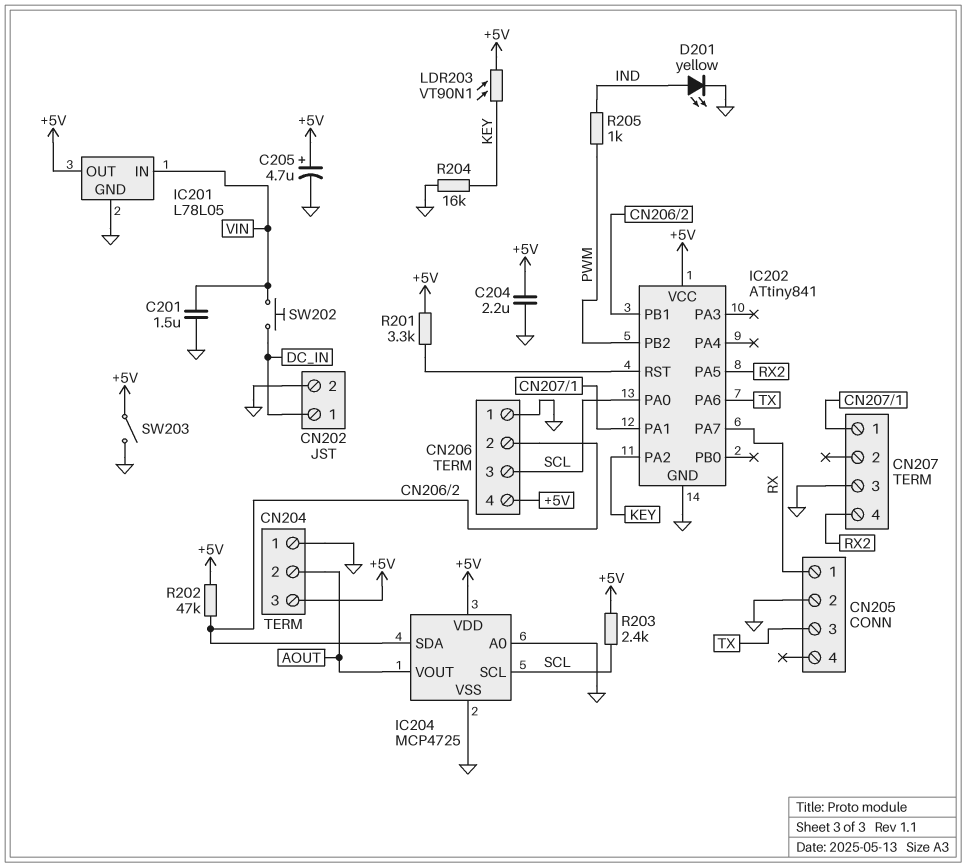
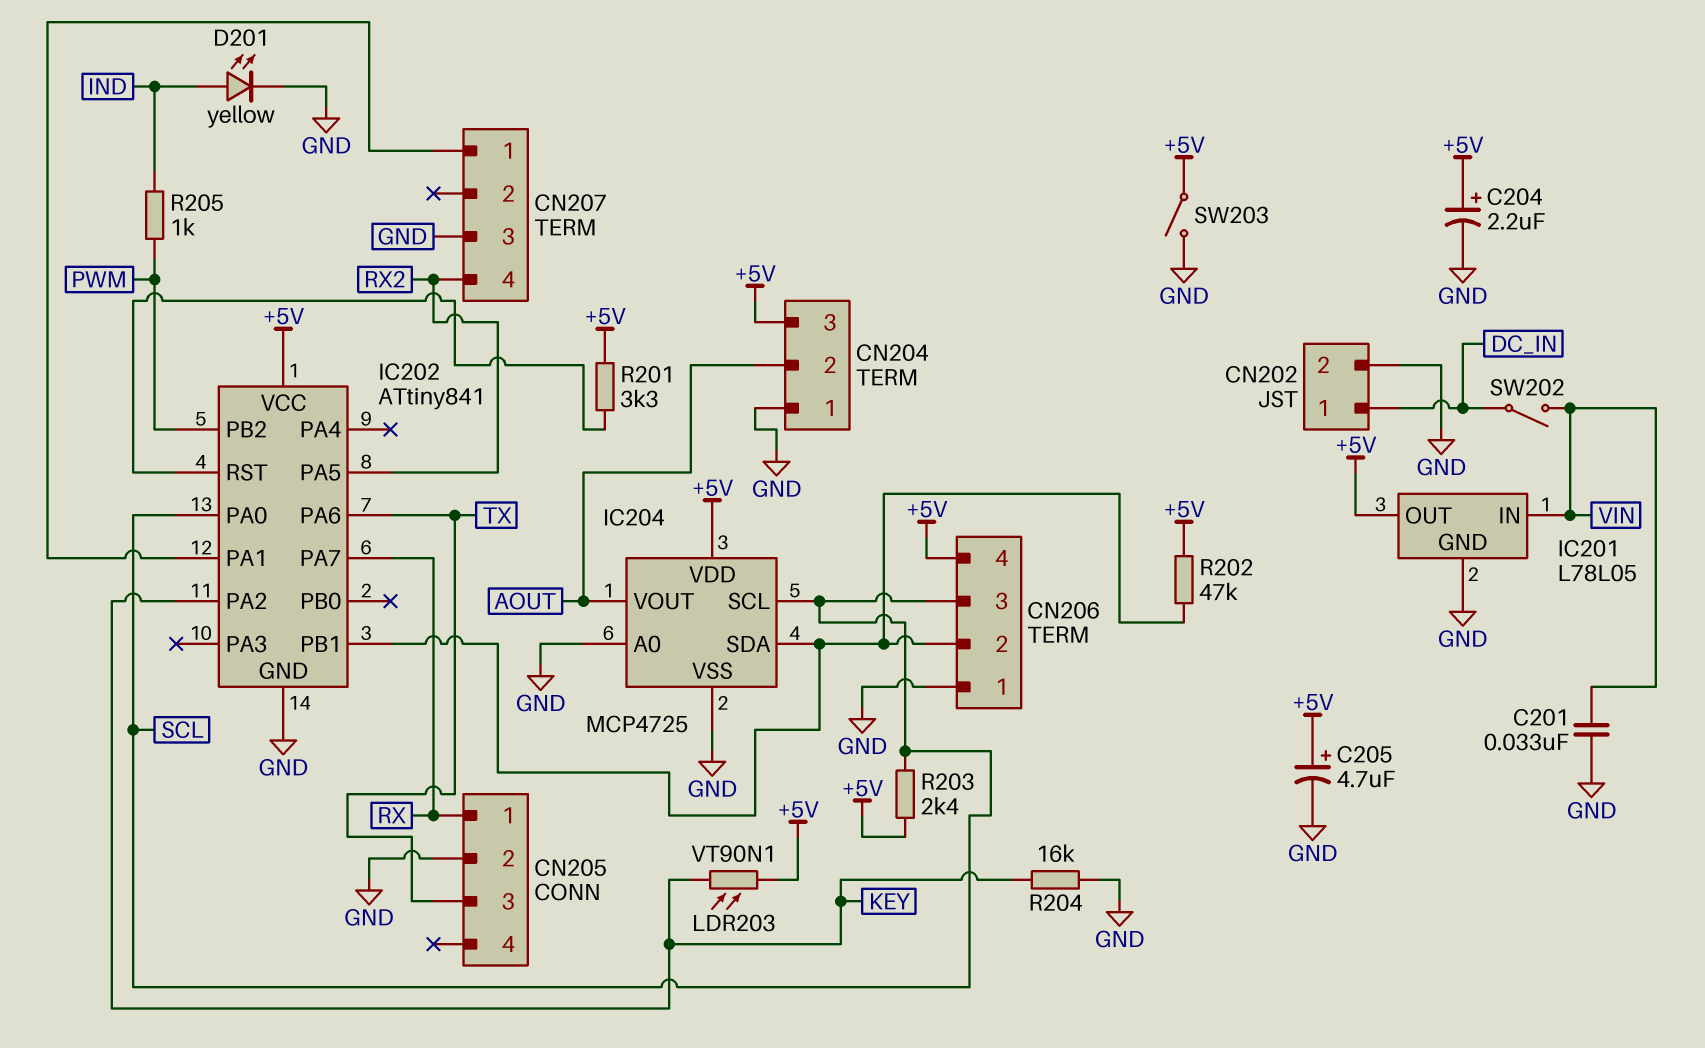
C201: 1.5uF (GND, VIN) -> 33nF (GND, VIN)
C204: 2.2uF (+5V, GND) -> 2.2uF (plus +5V, minus GND)
SW202: button (DC_IN, VIN) -> switch (DC_IN, VIN)

